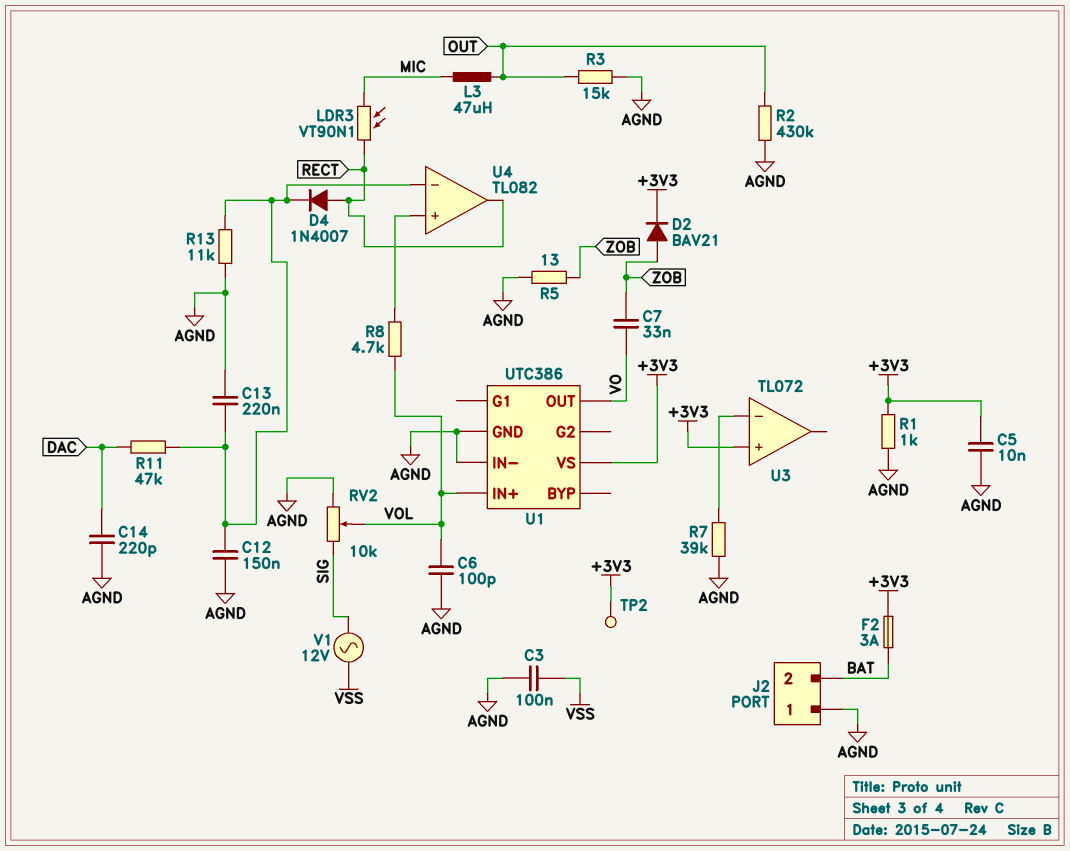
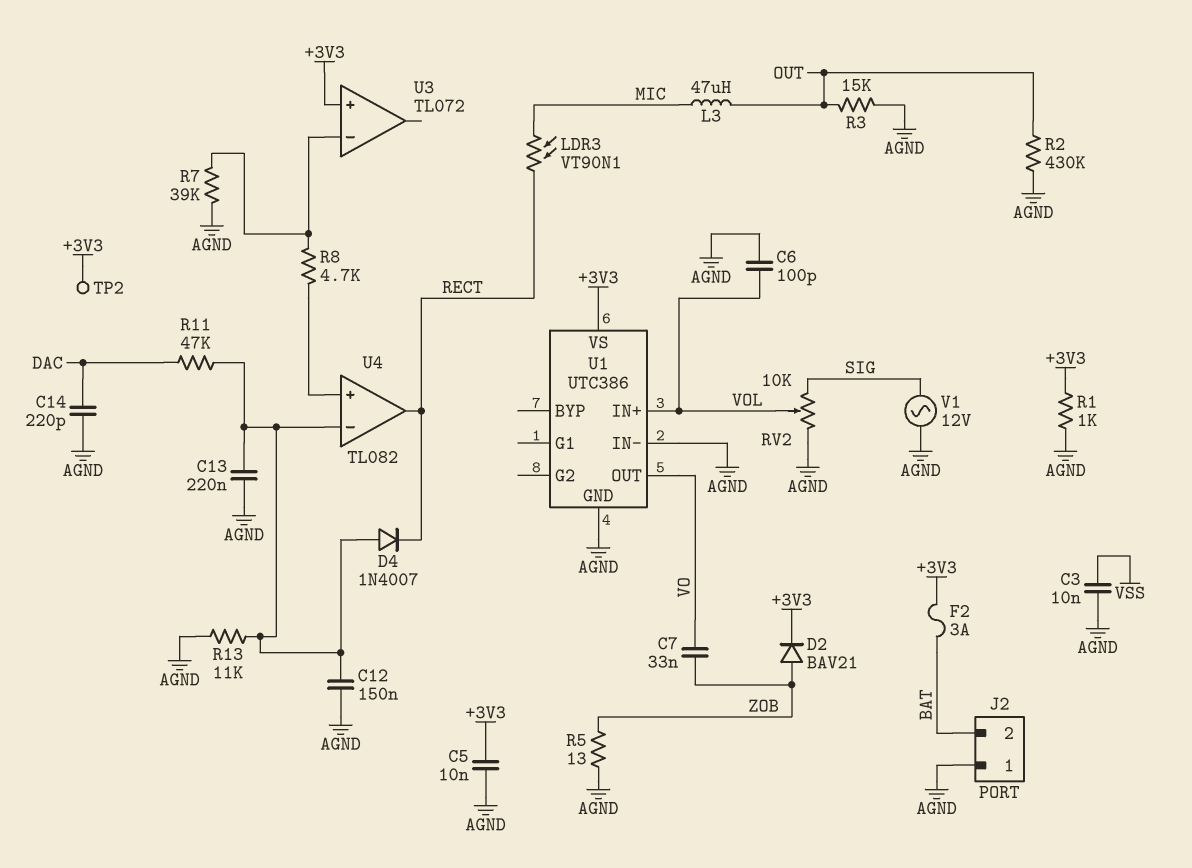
C3: 100nF (AGND, VSS) -> 10nF (AGND, VSS)
D4: diode 1N4007 (A RECT, K U4/in-) -> diode 1N4007 (A U4/in-, K RECT)
R8: 4.7k (U4/in+, VOL) -> 4.7k (U3/in-, U4/in+)
V1: AC 12V (SIG, VSS) -> AC 12V (AGND, SIG)

